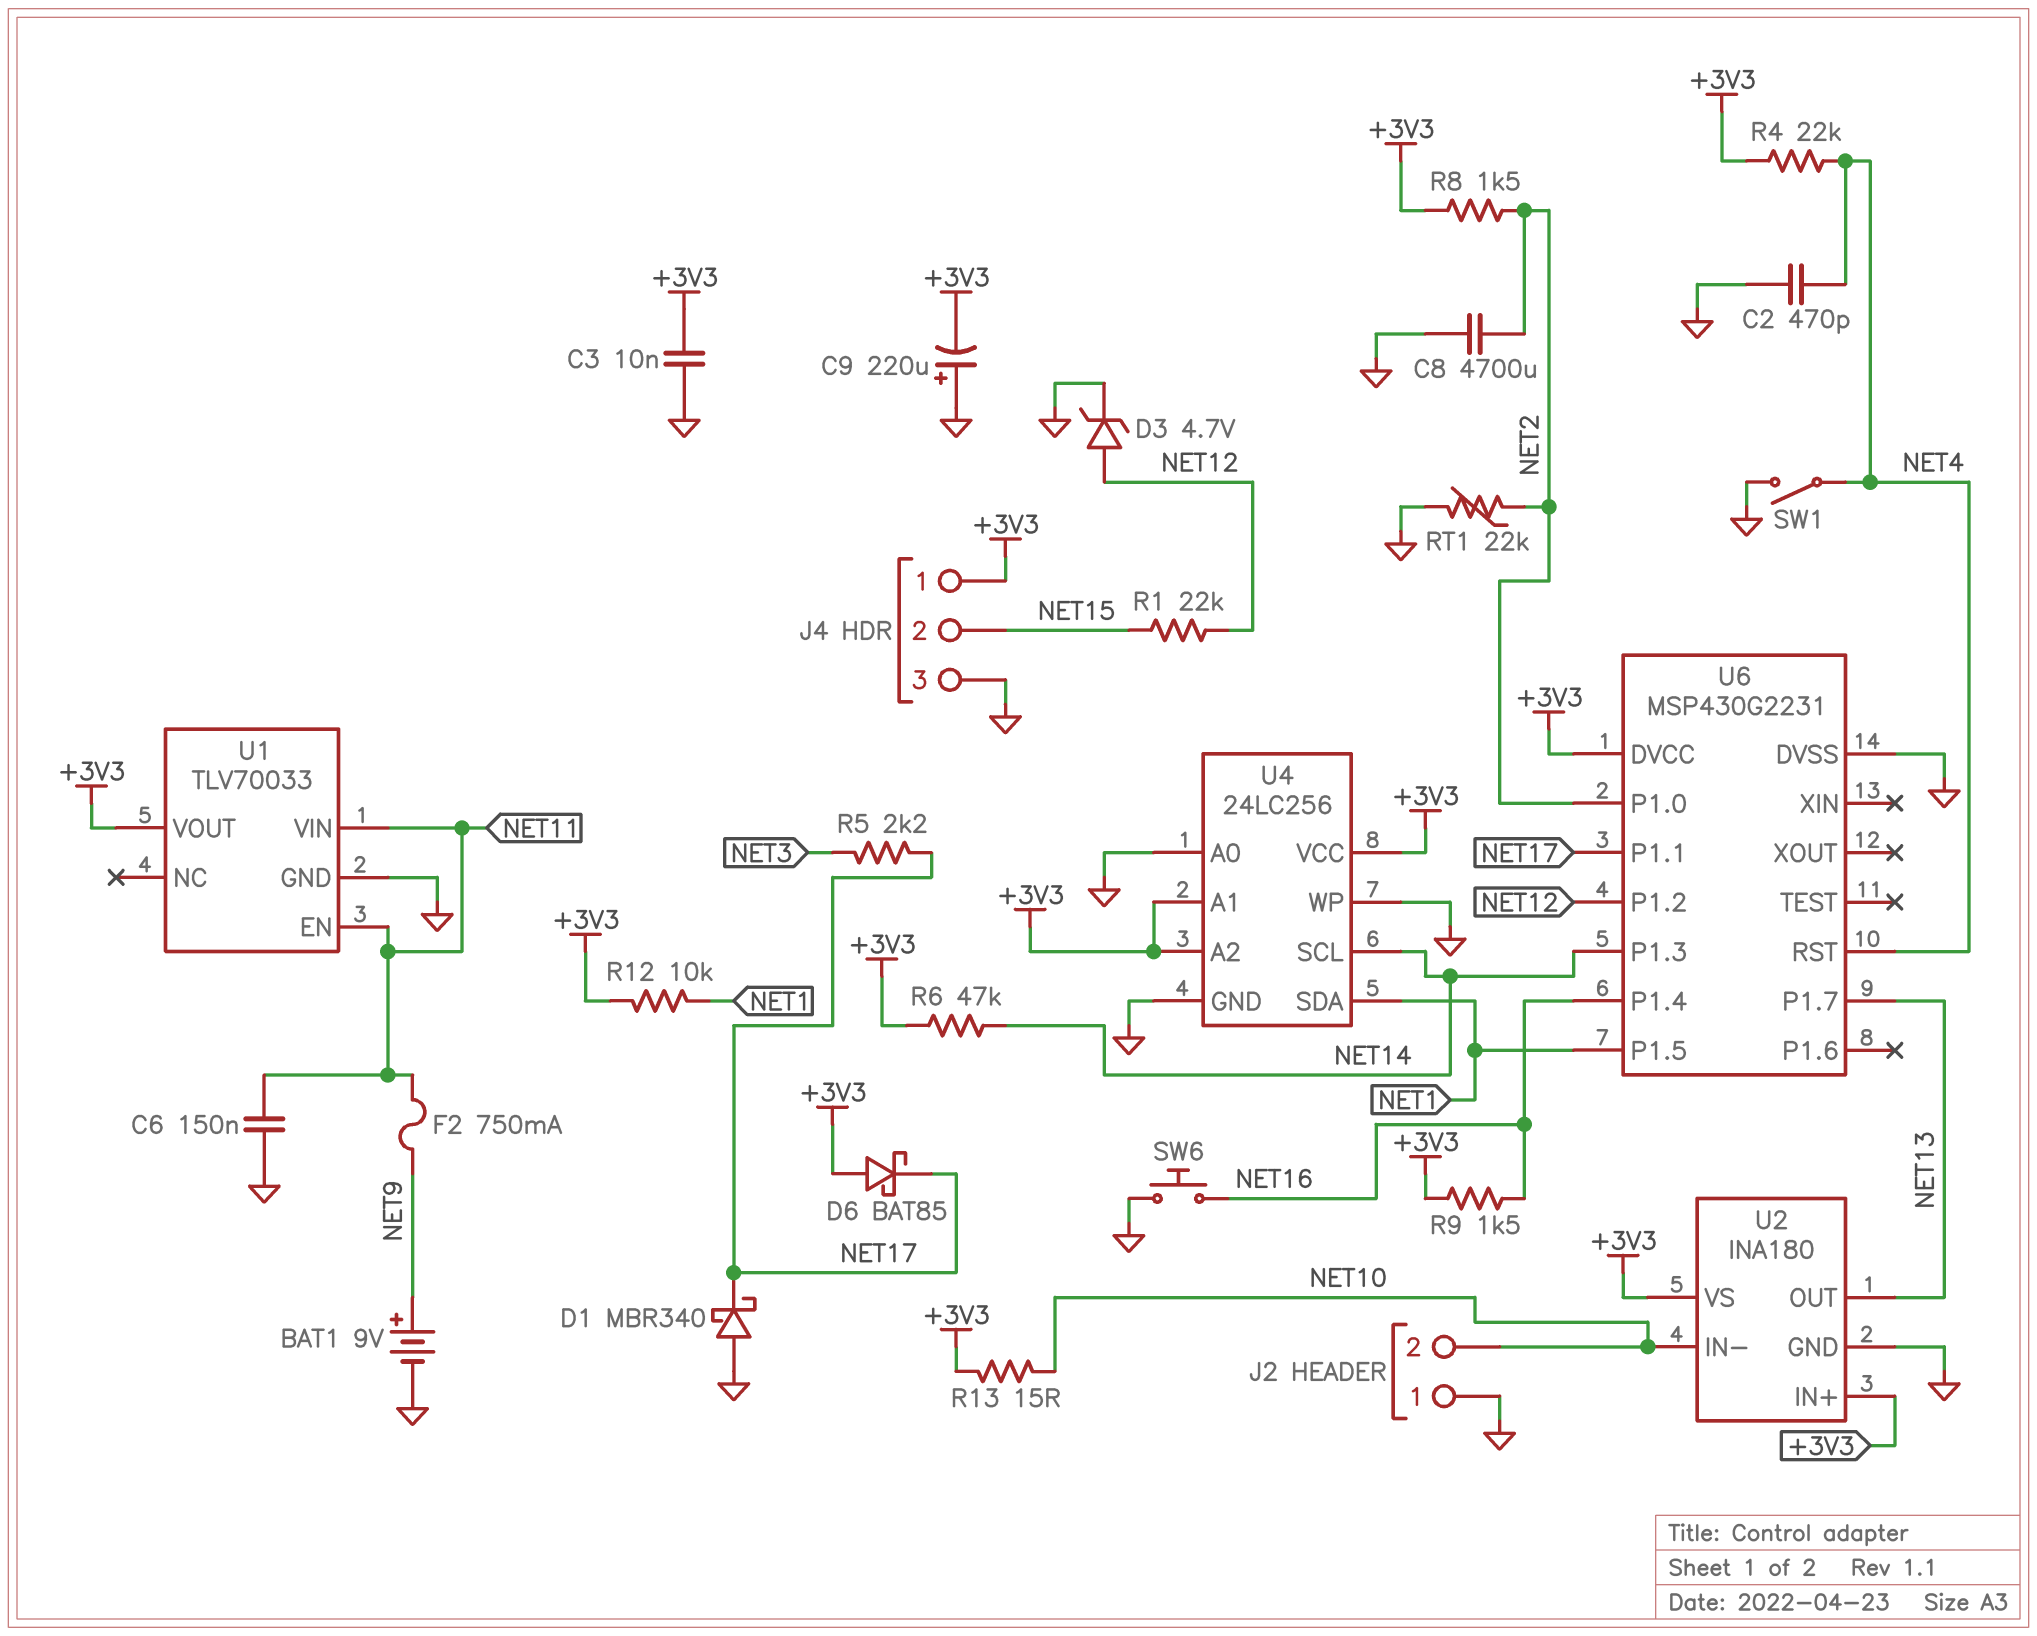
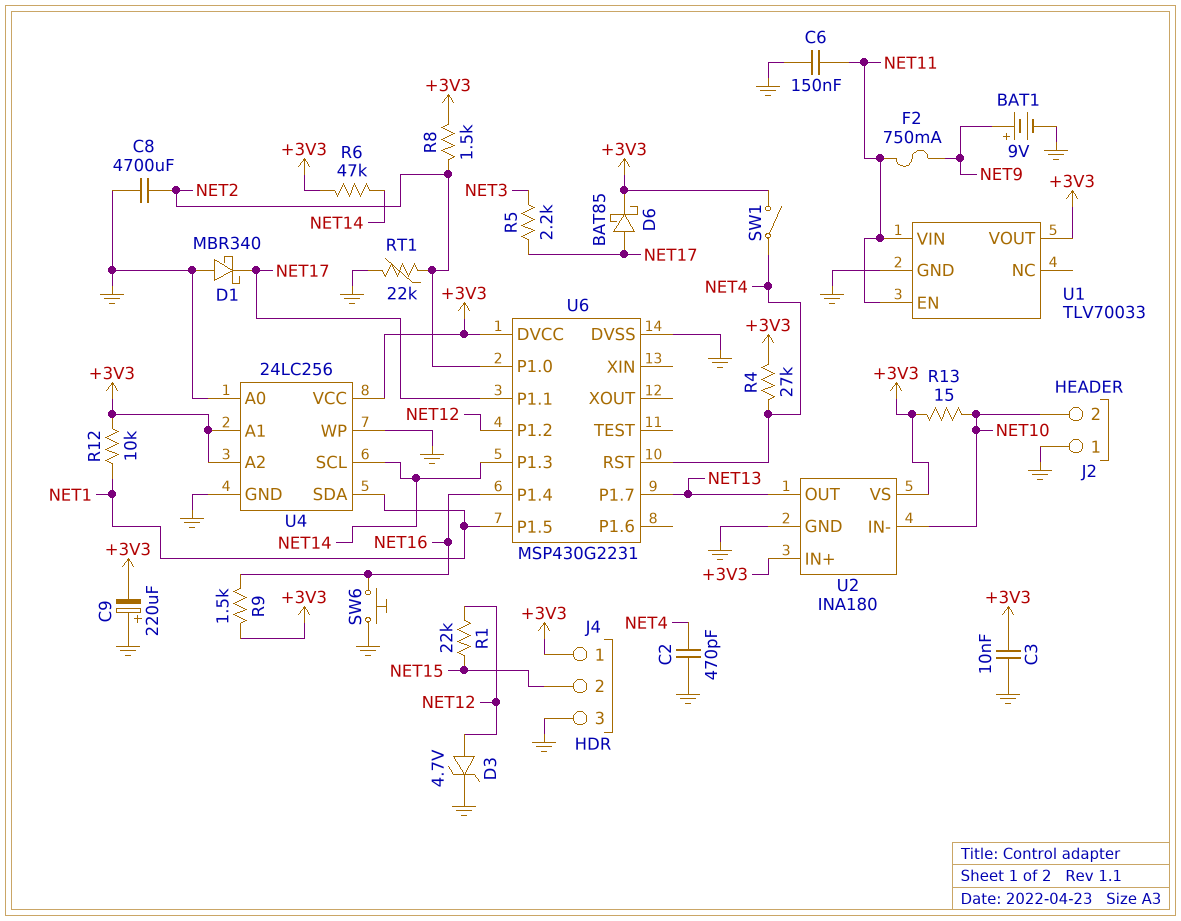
D6: schottky BAT85 (A +3V3, K NET17) -> schottky BAT85 (A NET17, K +3V3)
R4: 22k (+3V3, NET4) -> 27k (+3V3, NET4)
SW1: switch (GND, NET4) -> switch (+3V3, NET4)

